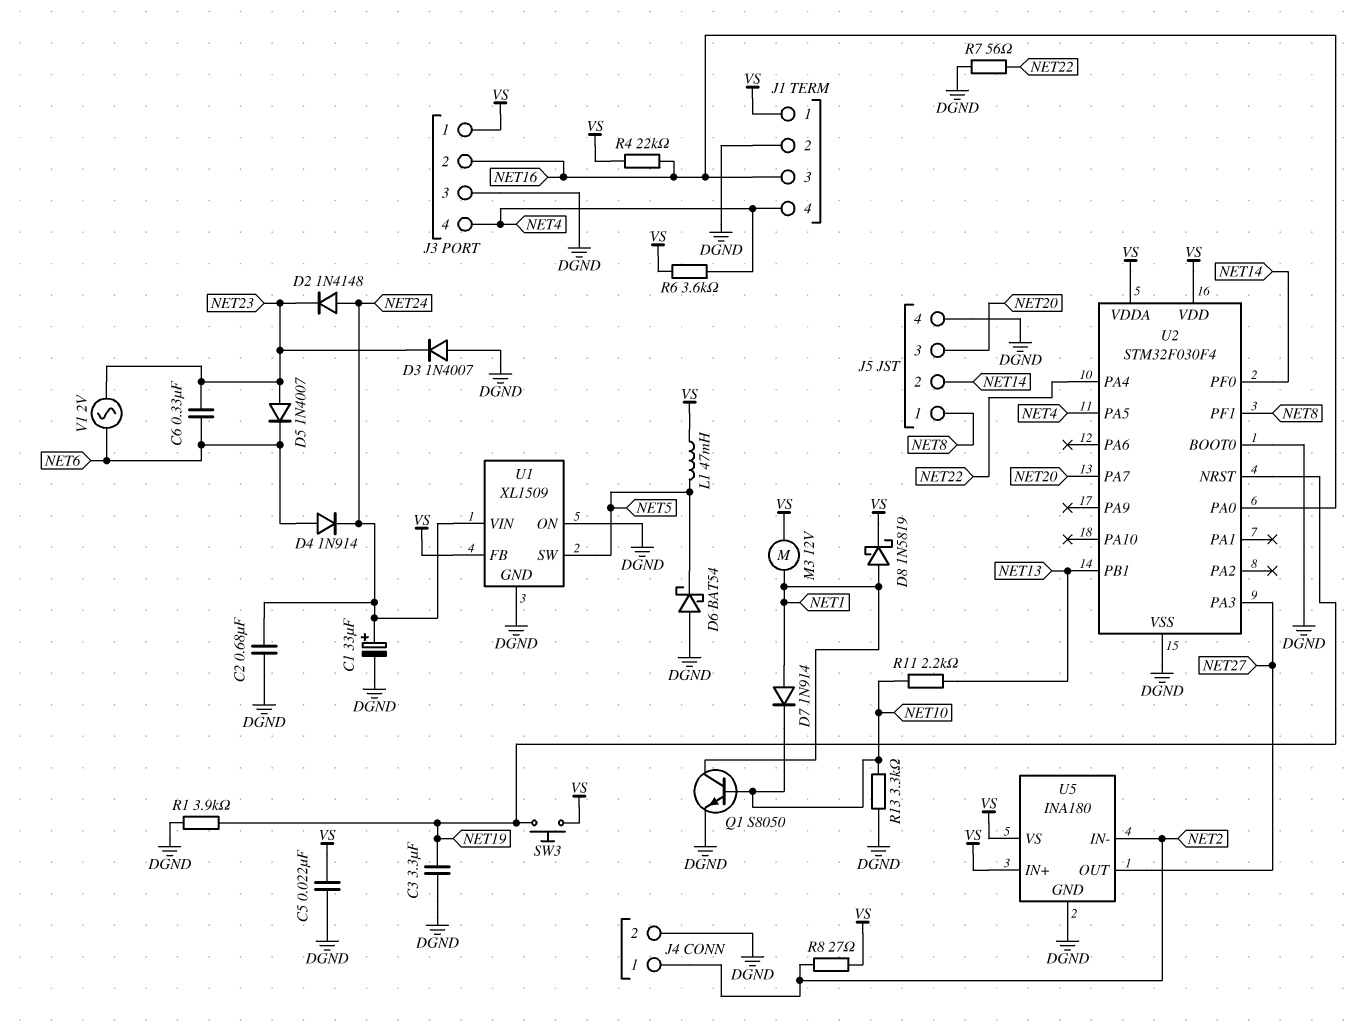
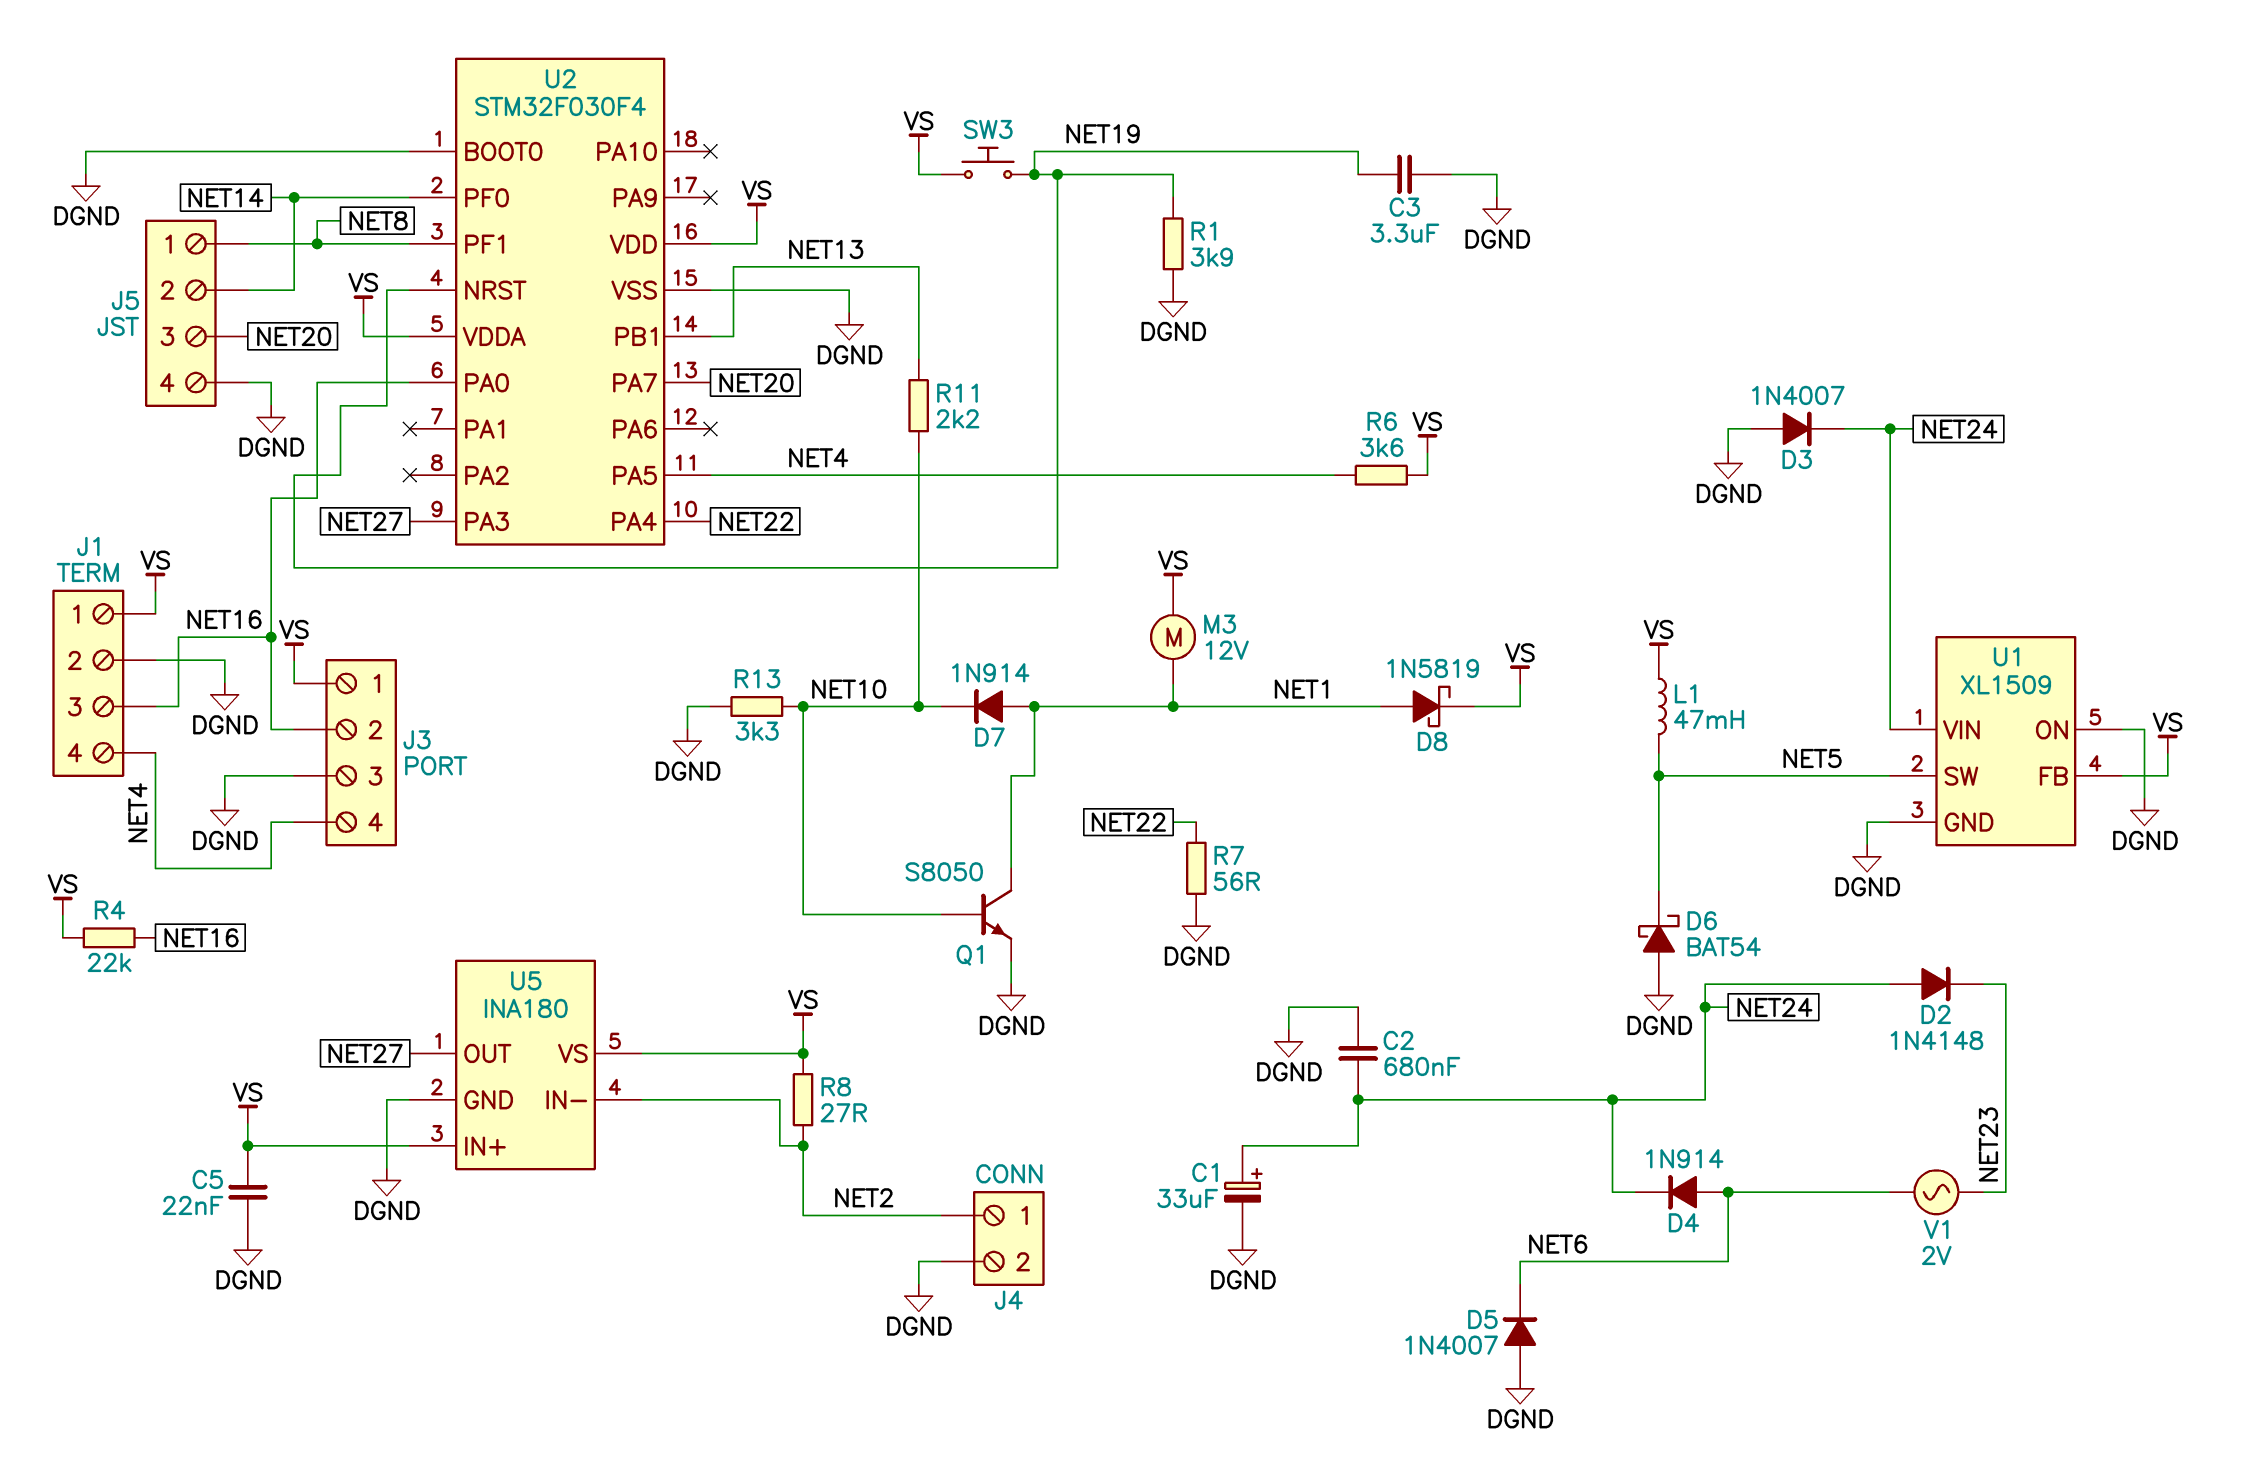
C6: 330nF (NET6, NET23) -> none
D3: diode 1N4007 (A DGND, K NET23) -> diode 1N4007 (A DGND, K NET24)
D5: diode 1N4007 (A NET23, K NET6) -> diode 1N4007 (A DGND, K NET6)

